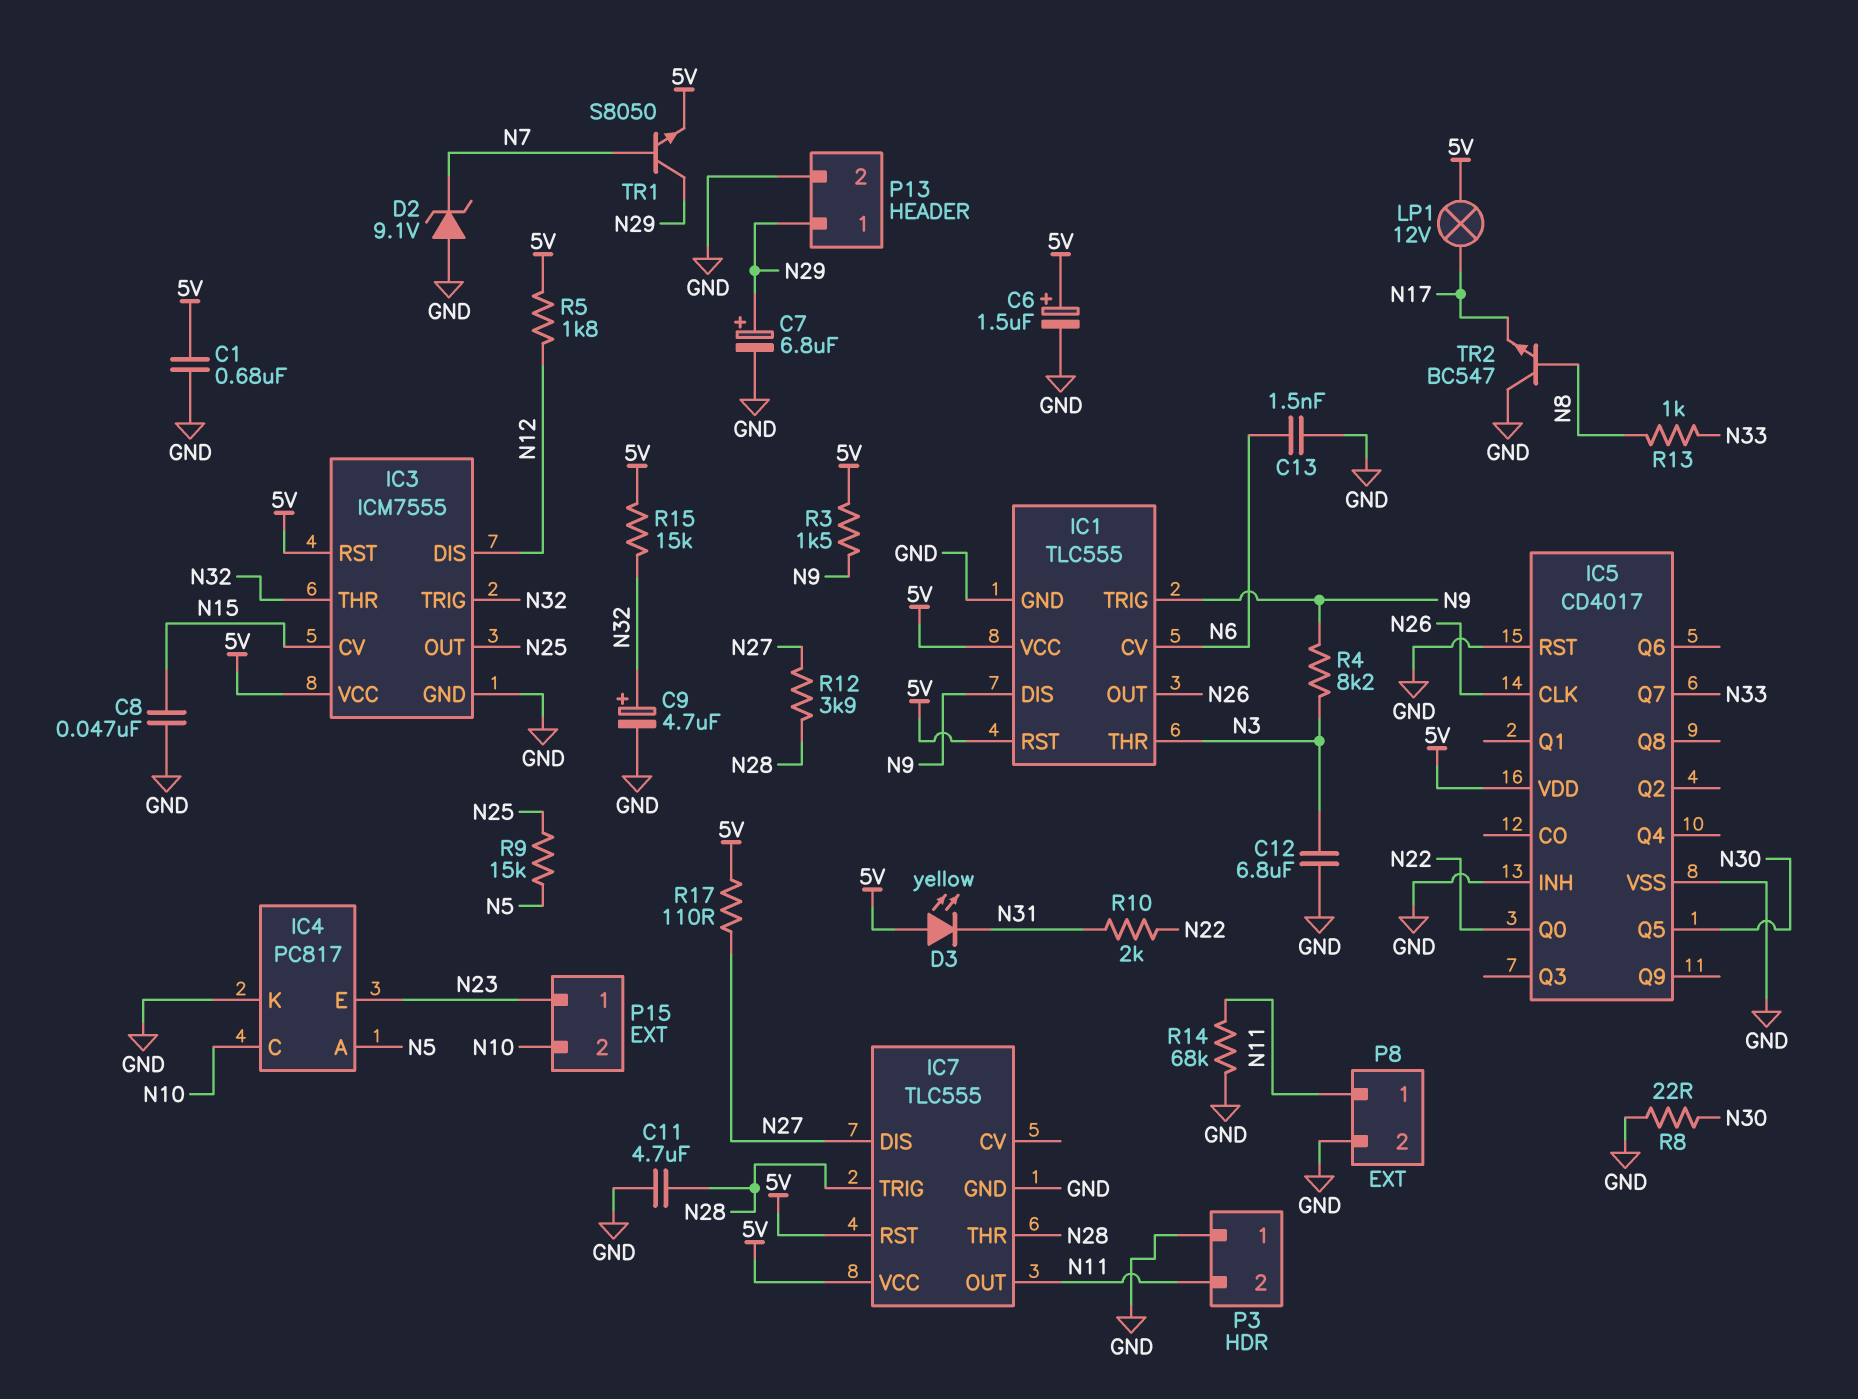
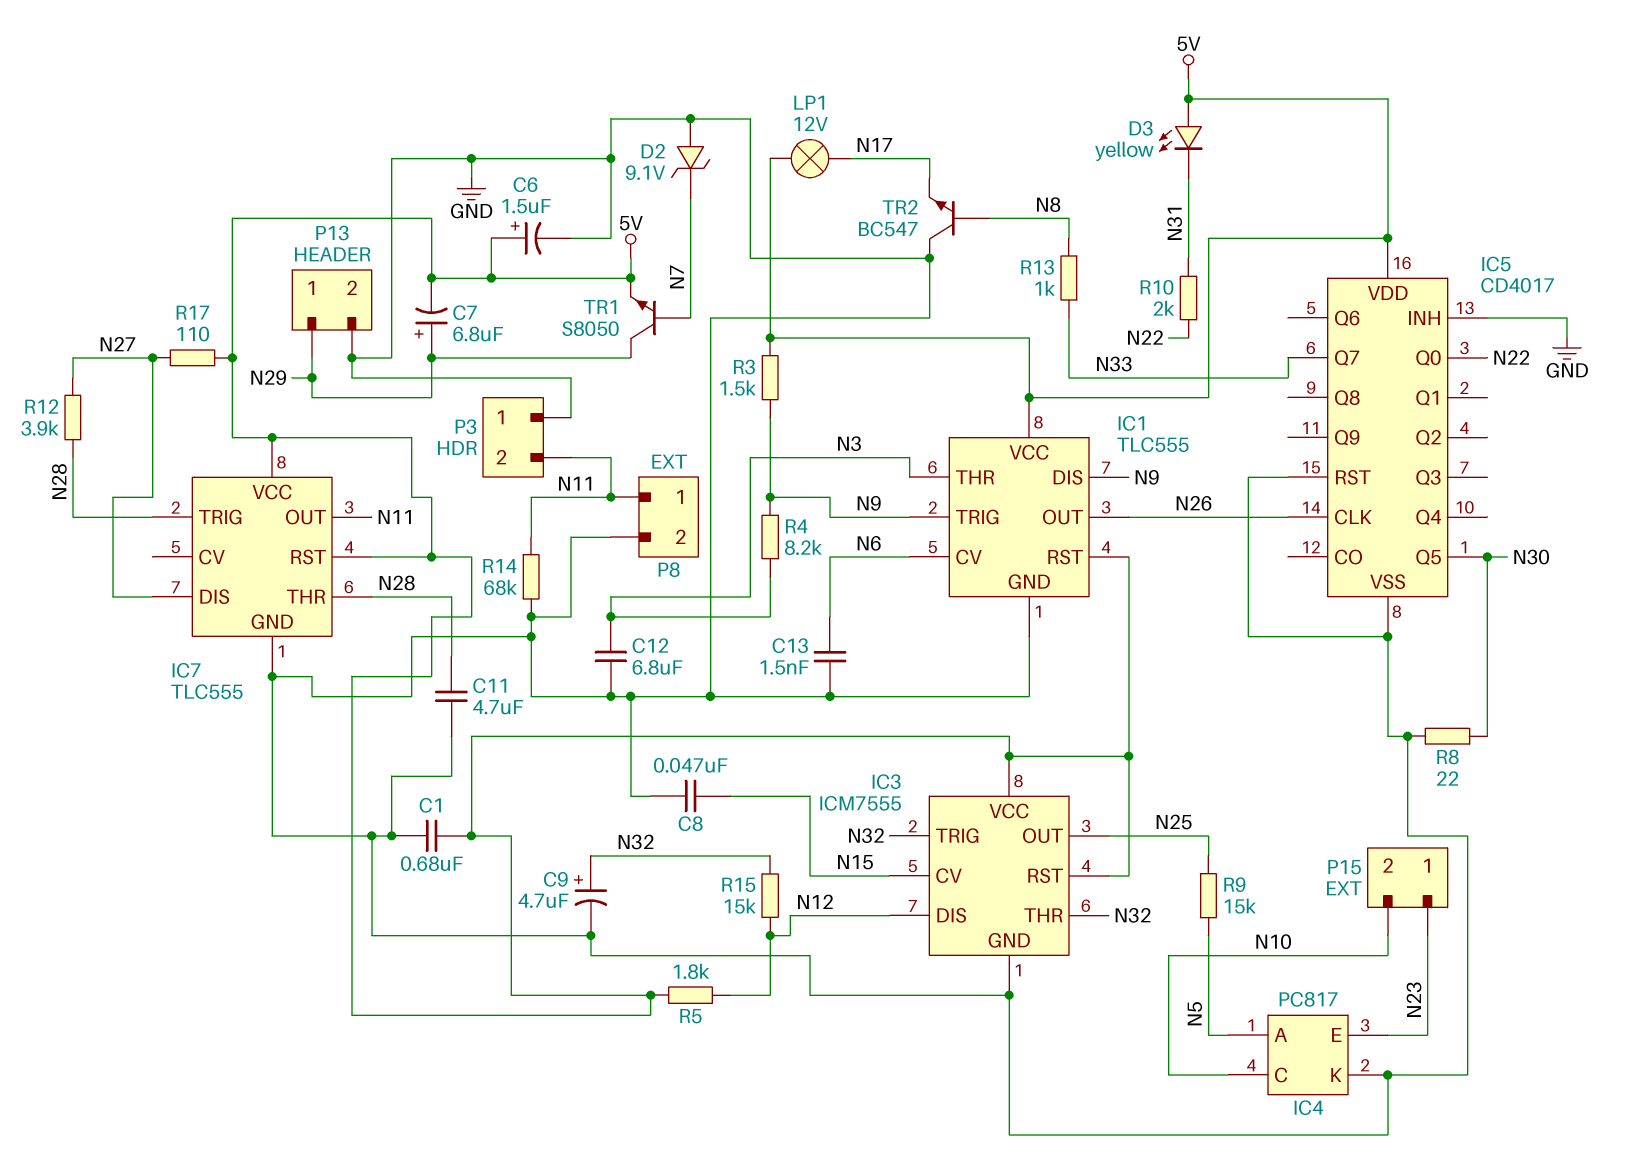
C7: 6.8uF (plus N29, minus GND) -> 6.8uF (plus N29, minus 5V)
R15: 15k (5V, N32) -> 15k (N12, N32)

